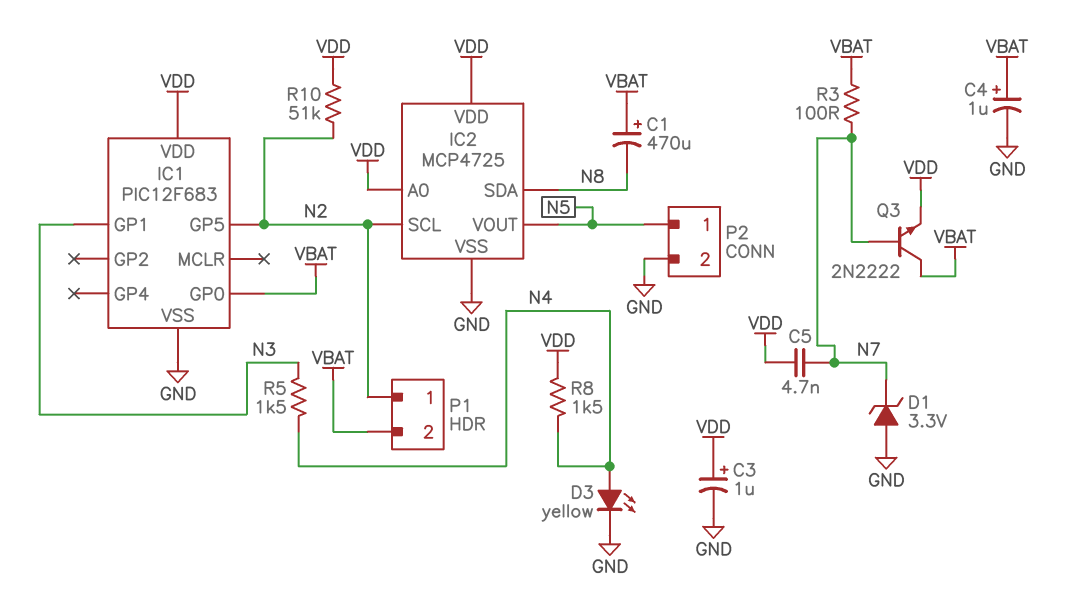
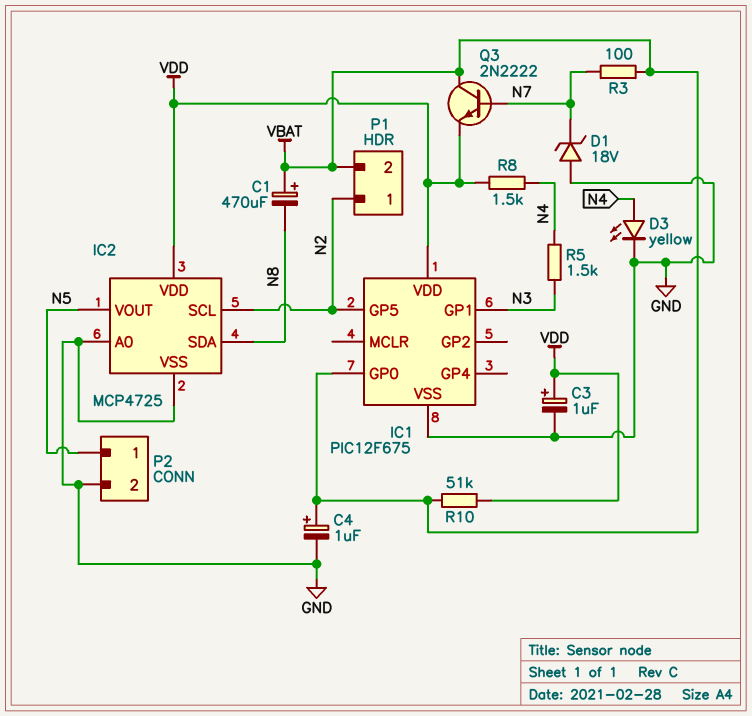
C5: 4.7nF (N7, VDD) -> none
D1: zener 3.3V (A GND, K N7) -> zener 18V (A GND, K N7)
IC1: PIC12F683 -> PIC12F675
IC2 pin A0: VDD -> GND
R10: 51k (N2, VDD) -> 51k (VBAT, VDD)

